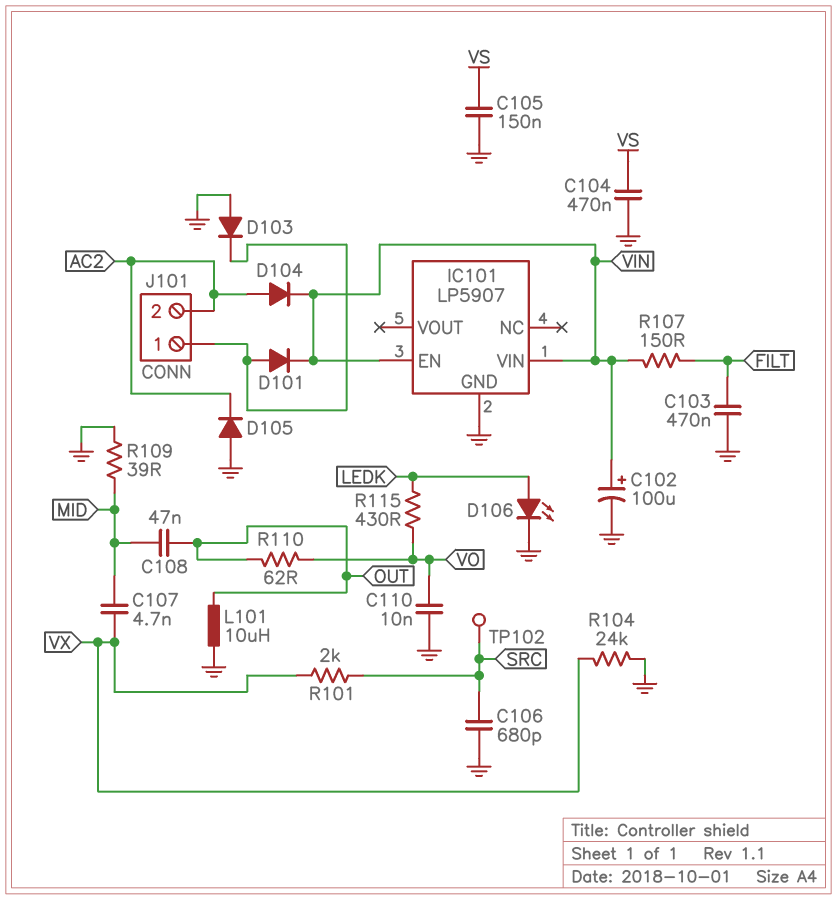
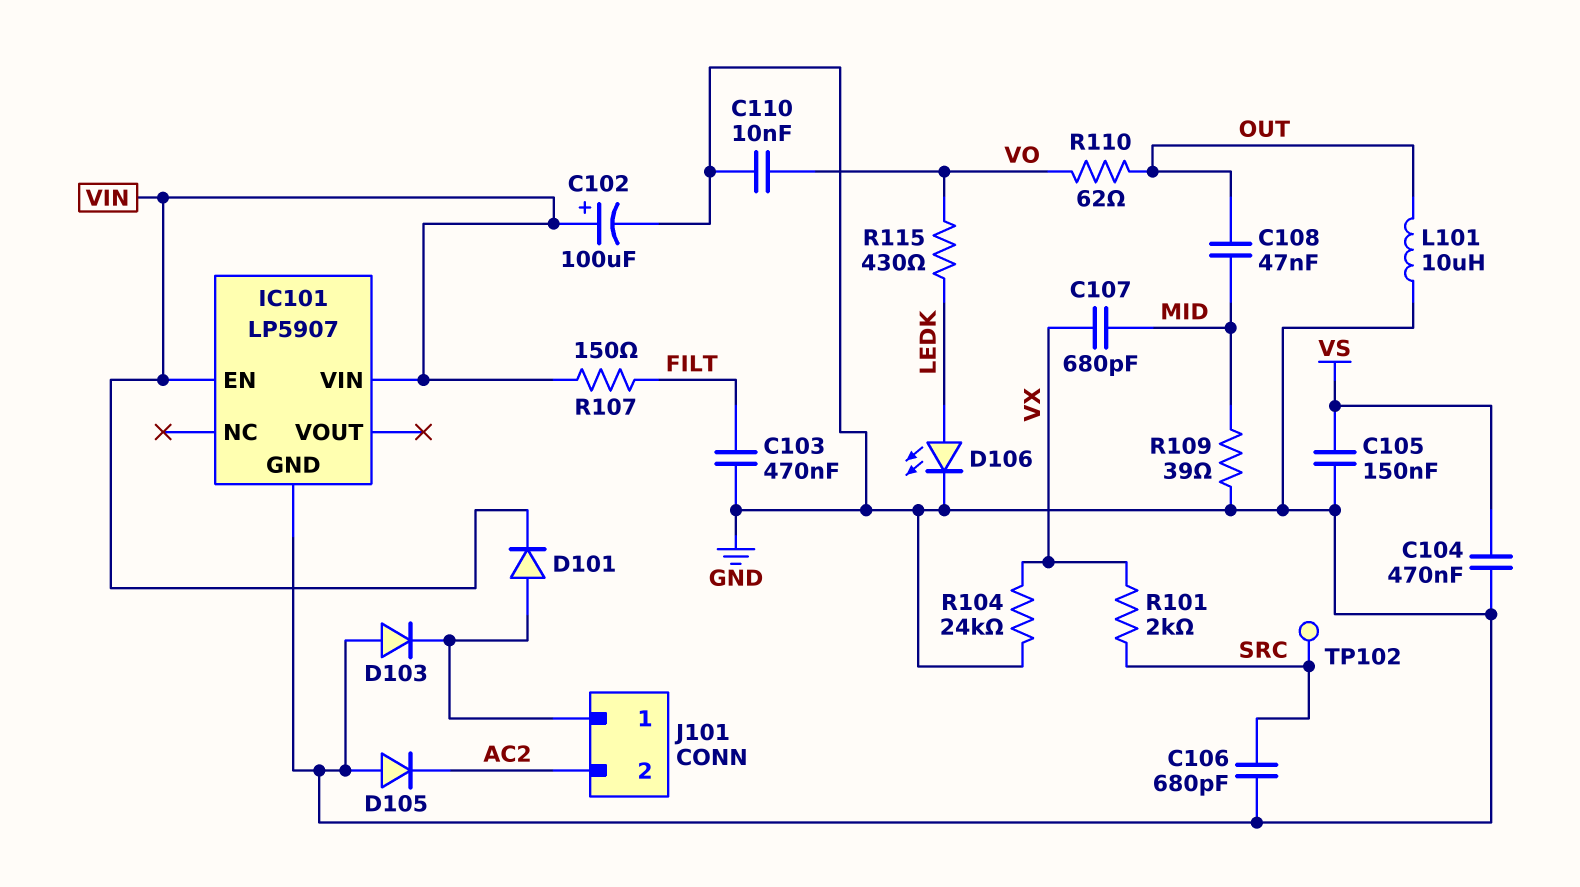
C107: 4.7nF (MID, VX) -> 680pF (MID, VX)
D104: diode (A AC2, K VIN) -> none

